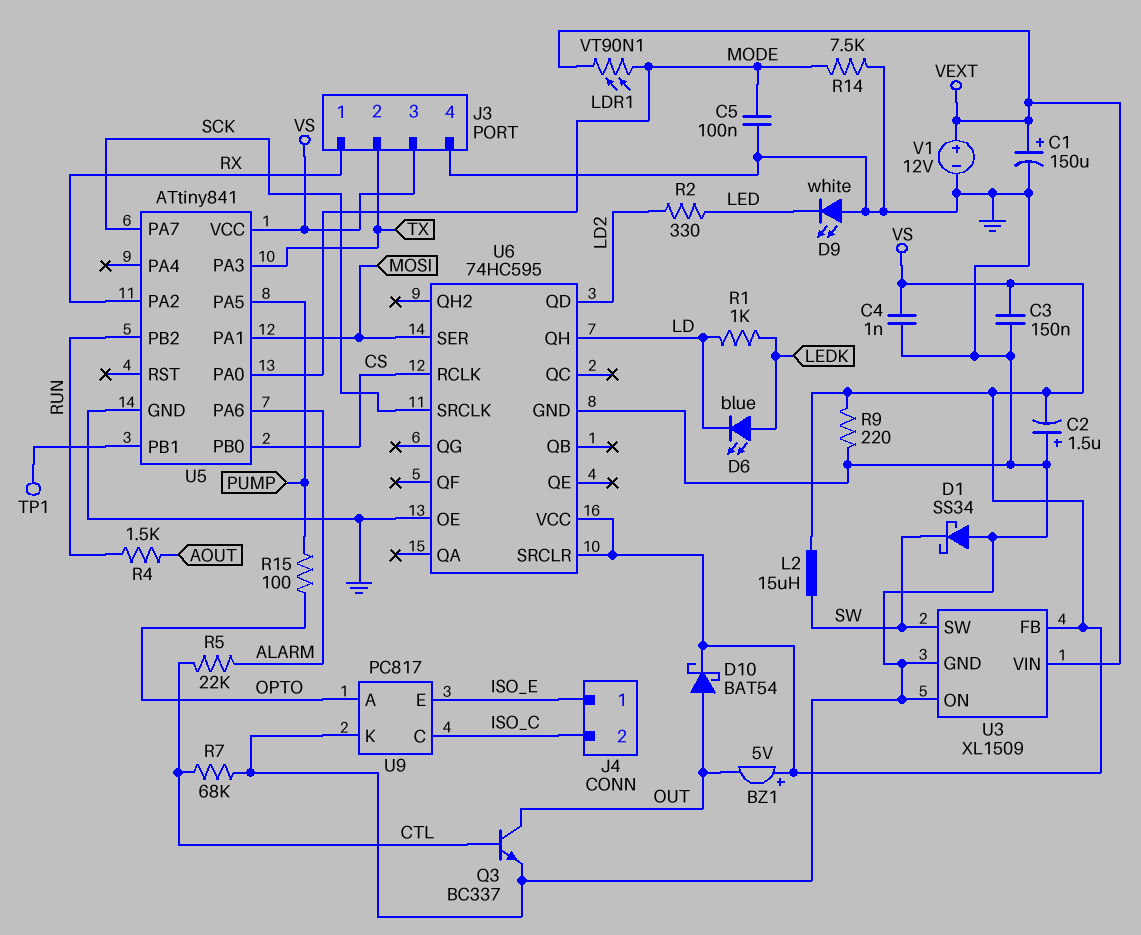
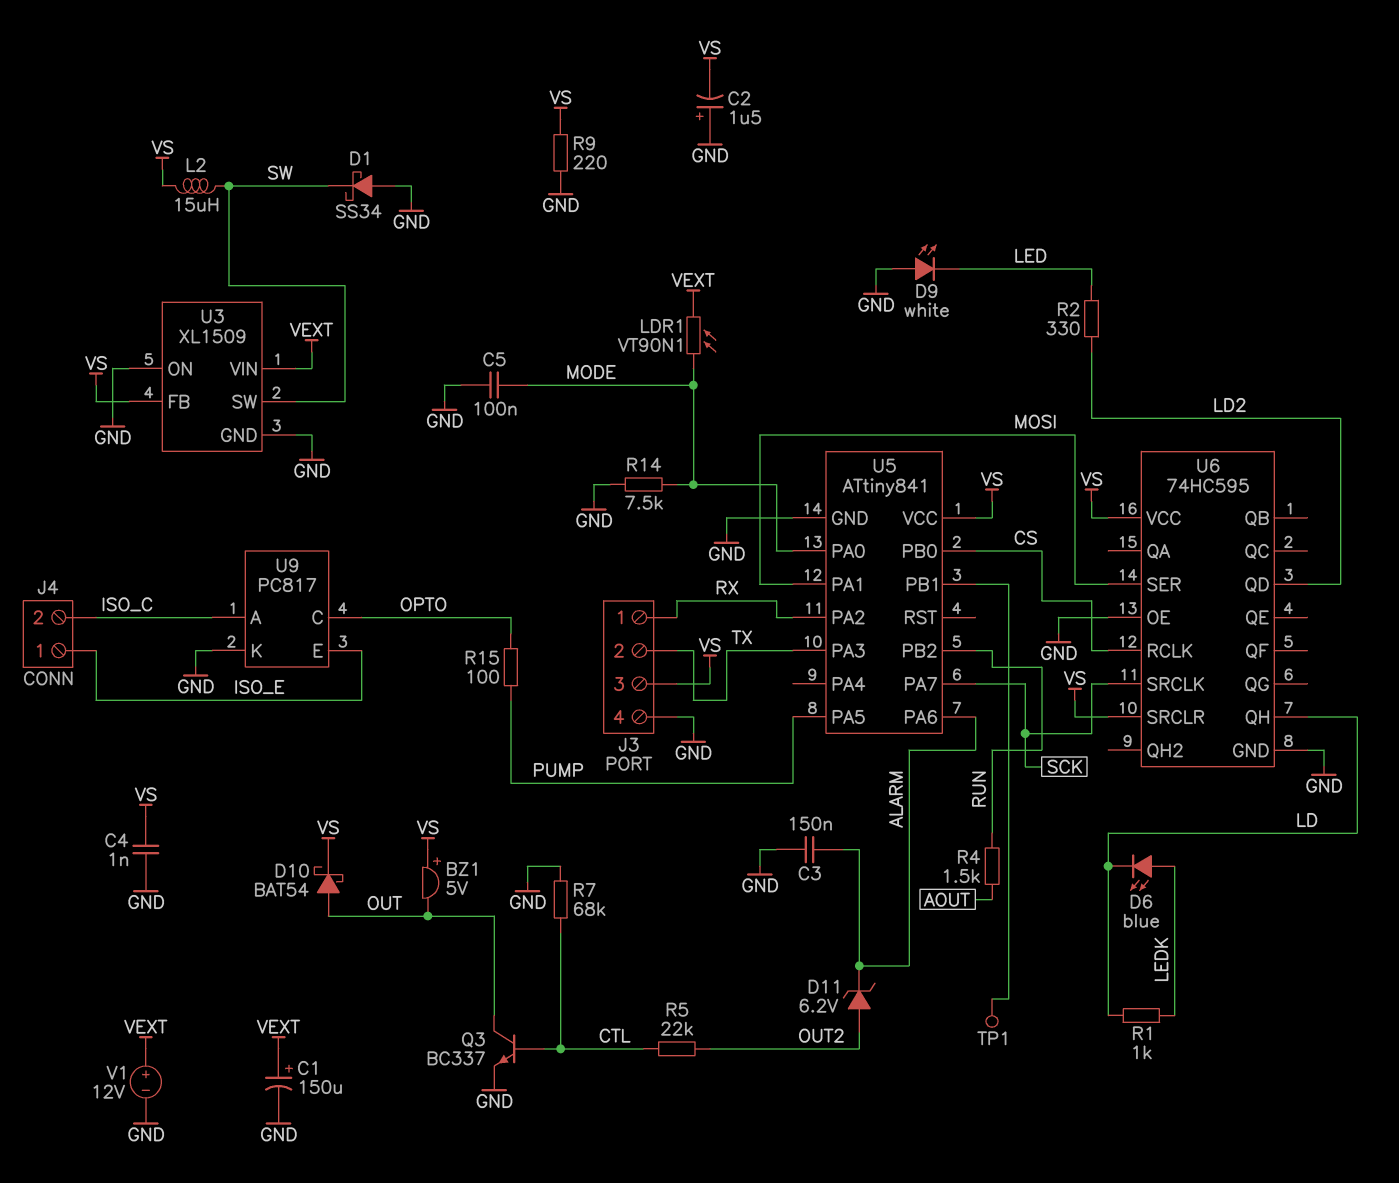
C3: 150nF (GND, VS) -> 150nF (ALARM, GND)
D11: none -> zener 6.2V (A OUT2, K ALARM)
R5: 22k (ALARM, CTL) -> 22k (CTL, OUT2)
U9 pin A: OPTO -> ISO_C
U9 pin C: ISO_C -> OPTO

